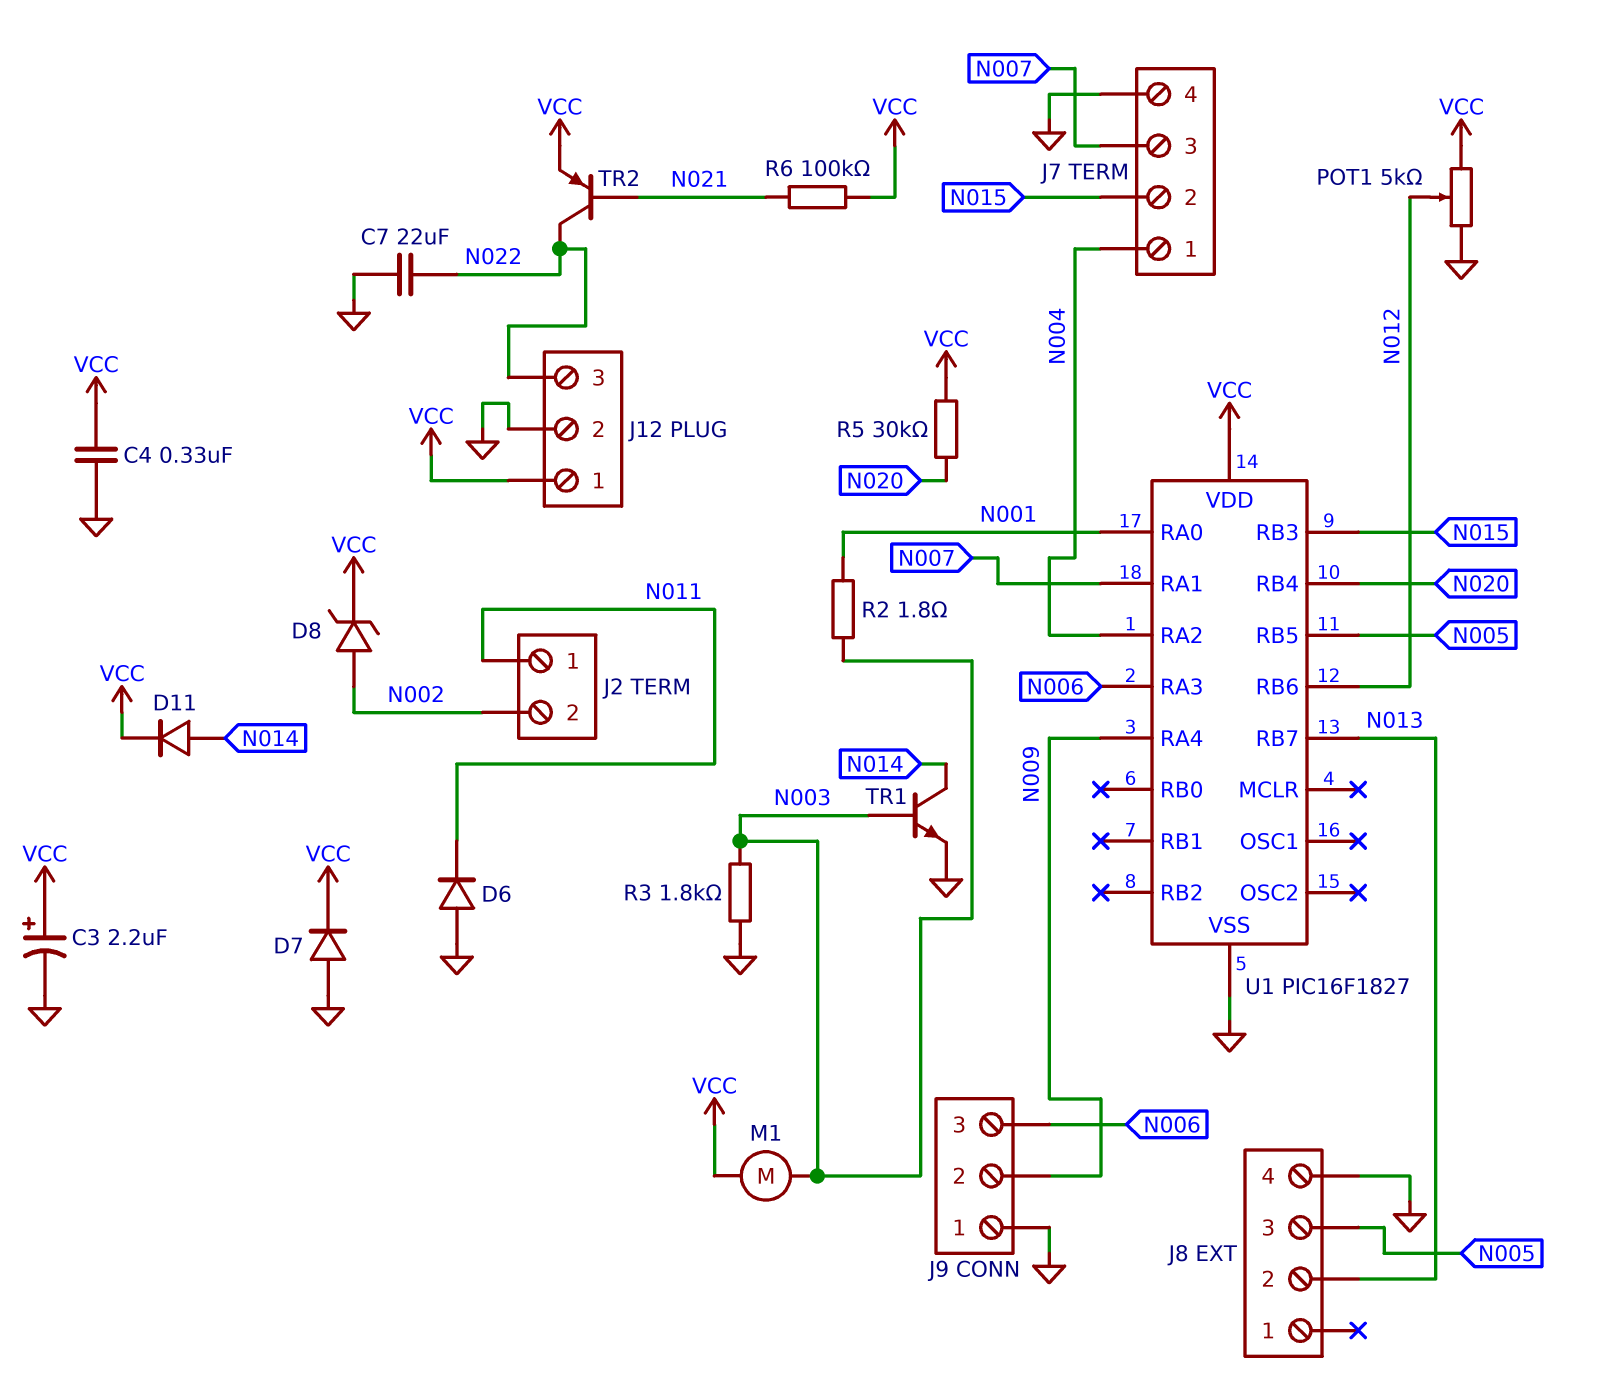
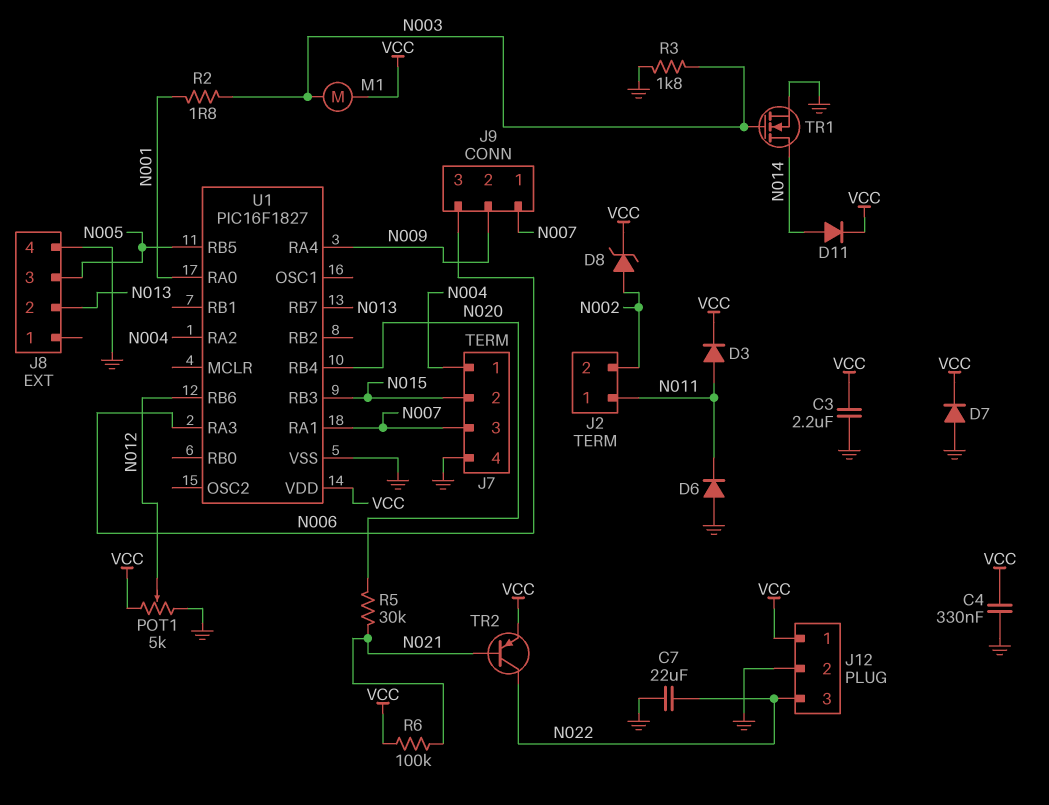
C3: 2.2uF (plus VCC, minus GND) -> 2.2uF (GND, VCC)
D3: none -> diode (A N011, K VCC)
J9 pin 1: GND -> N007
R5: 30k (N020, VCC) -> 30k (N020, N021)
TR1: NPN (B N003, C N014, E GND) -> NMOS (G N003, D N014, S GND)

